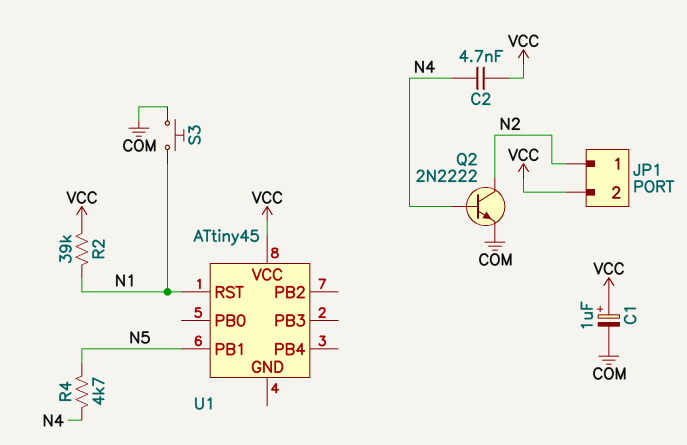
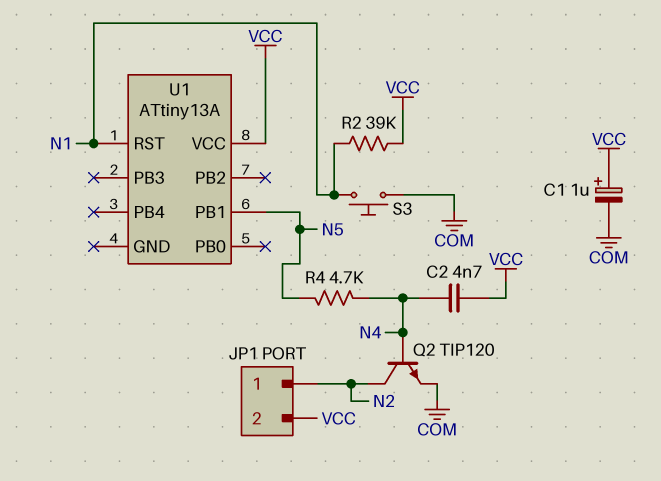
Q2: NPN 2N2222 (B N4, C N2, E COM) -> NPN TIP120 (B N4, C N2, E COM)
U1: ATtiny45 -> ATtiny13A

